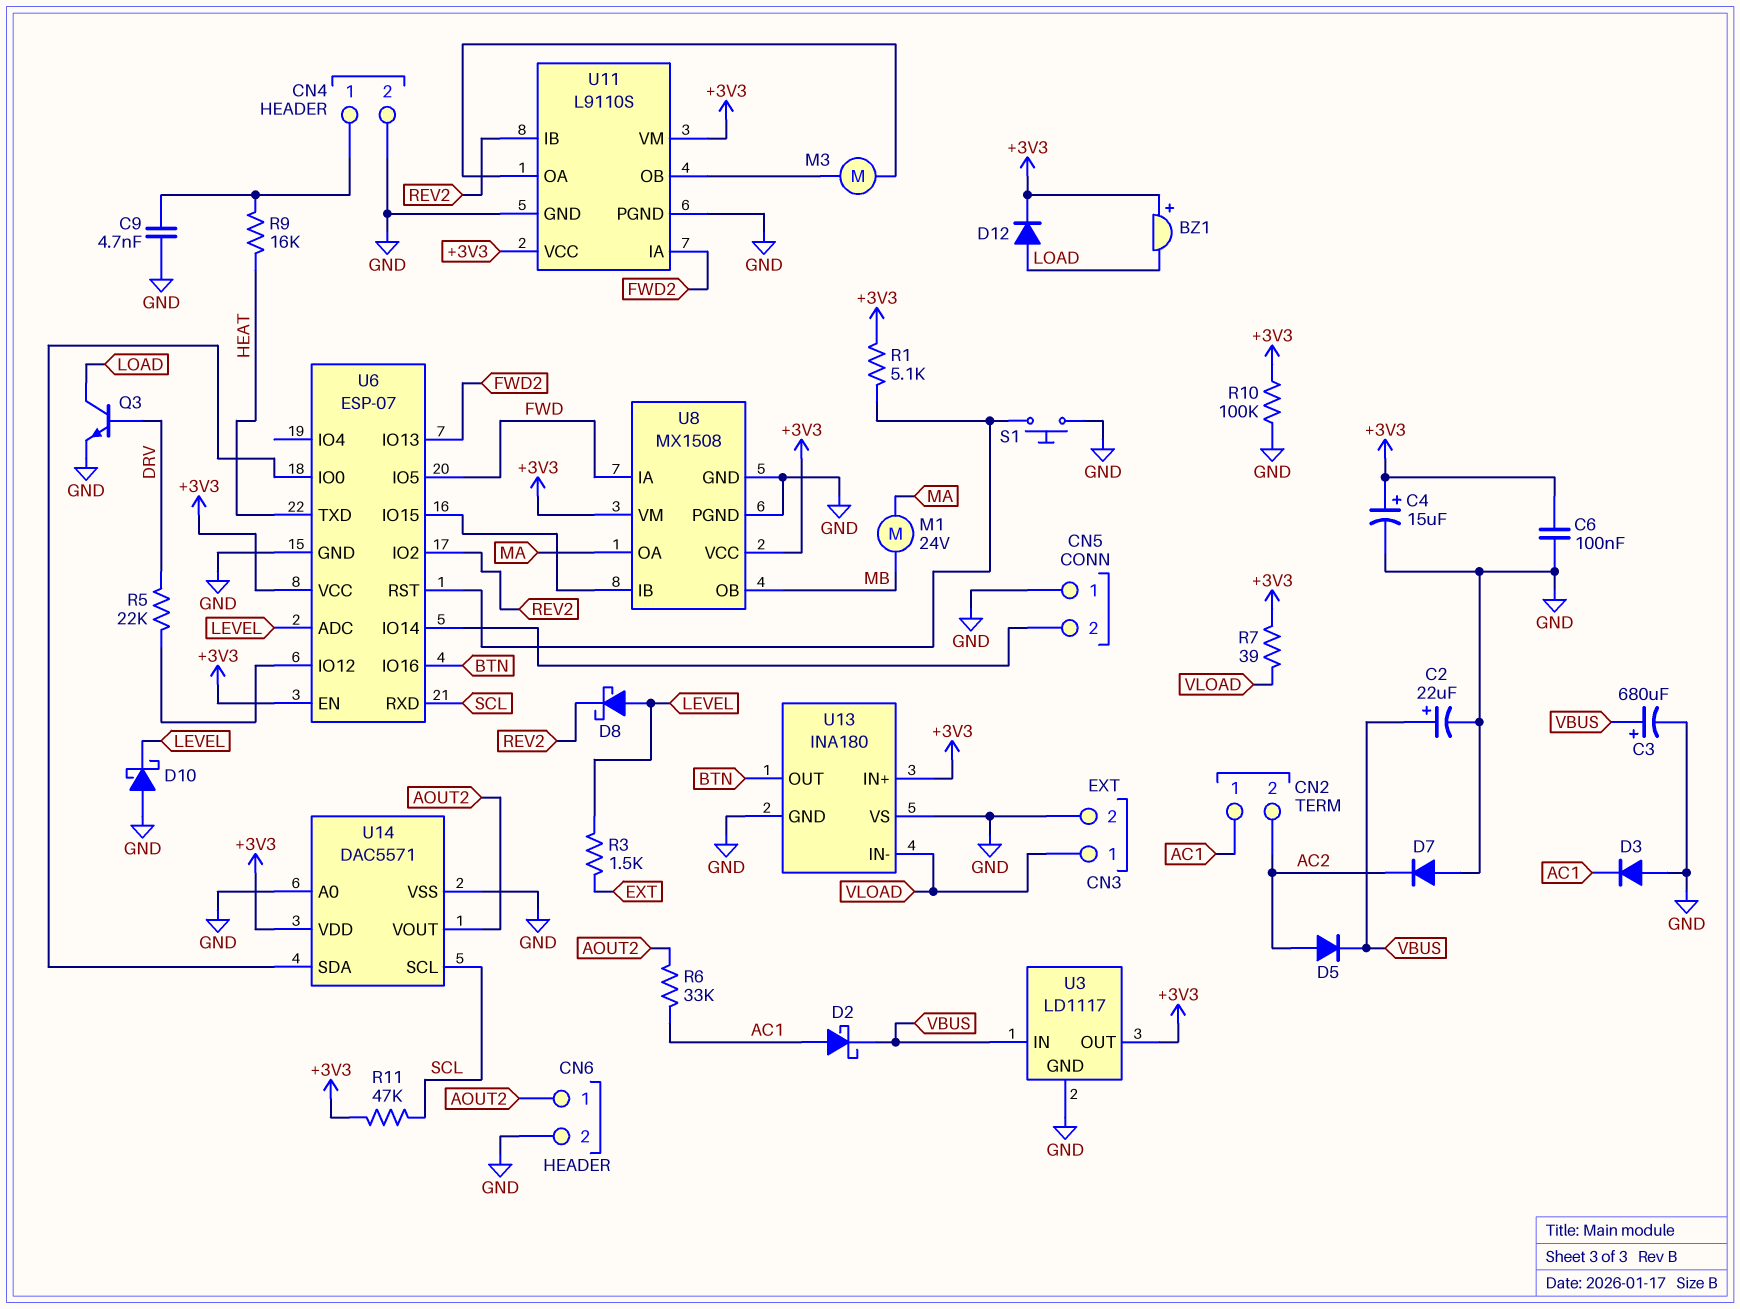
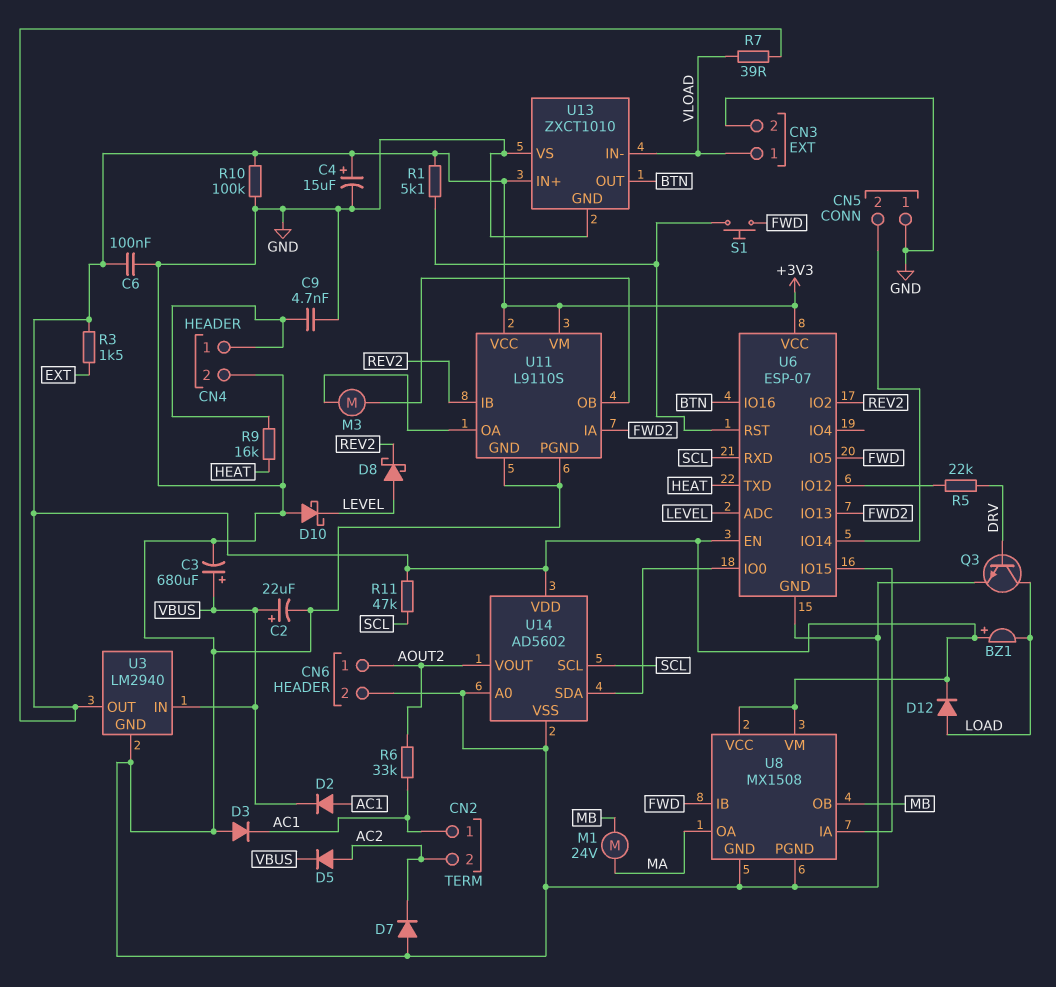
D2: schottky (A AC1, K VBUS) -> diode (A AC1, K VBUS)
R3: 1.5k (EXT, LEVEL) -> 1.5k (+3V3, EXT)
S1: button (GND, U6/RST) -> button (FWD, U6/RST)
U3: LD1117 -> LM2940
U8 pin IA: FWD -> U6/IO15
U8 pin IB: U6/IO15 -> FWD
U13: INA180 -> ZXCT1010
U14: DAC5571 -> AD5602

